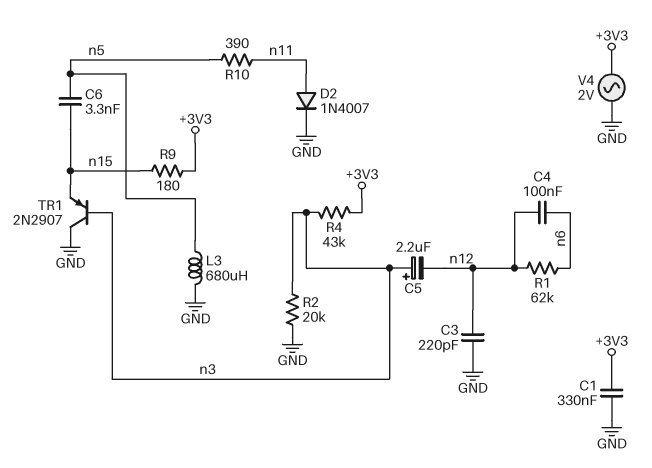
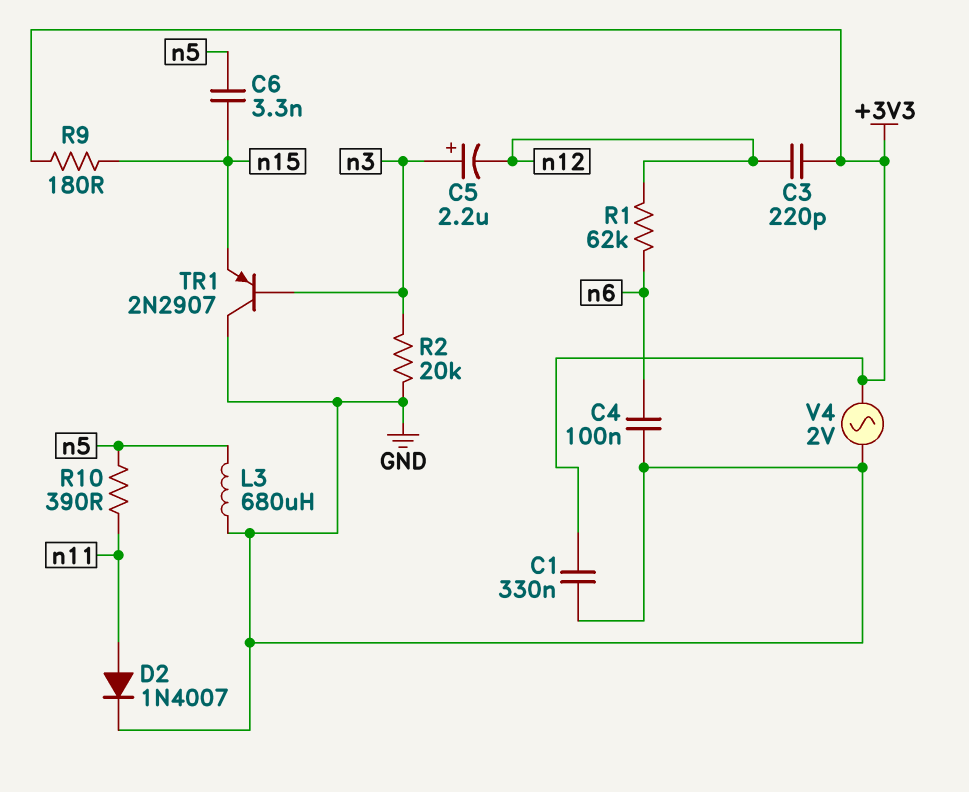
C3: 220pF (GND, n12) -> 220pF (+3V3, n12)
C4: 100nF (n6, n12) -> 100nF (GND, n6)
R4: 43k (+3V3, n3) -> none

